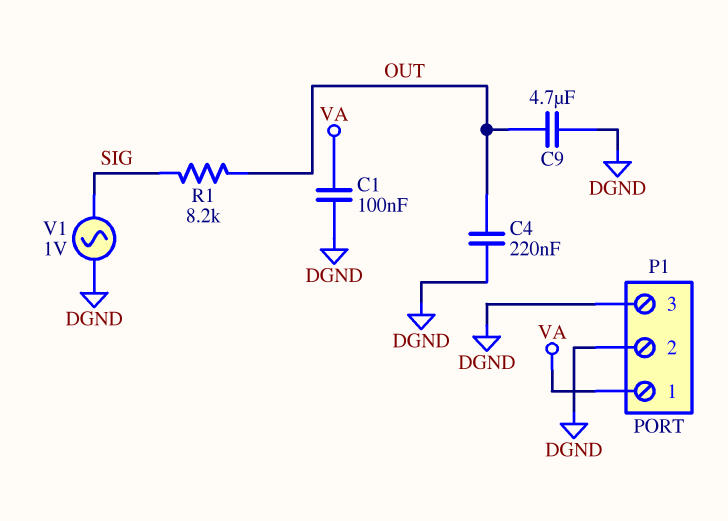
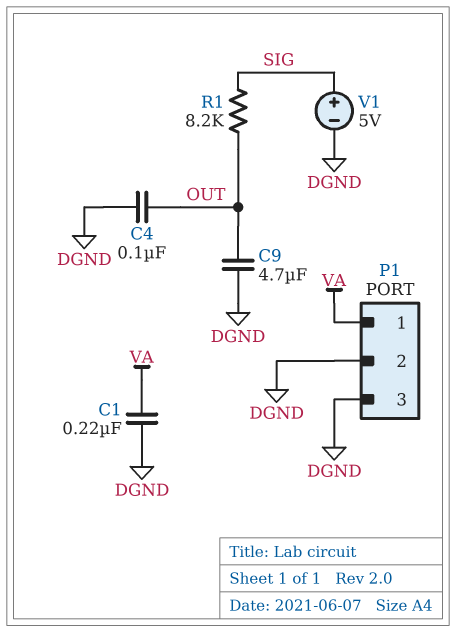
C1: 100nF (DGND, VA) -> 220nF (DGND, VA)
C4: 220nF (DGND, OUT) -> 100nF (DGND, OUT)
V1: AC 1V (DGND, SIG) -> 5V (plus SIG, minus DGND)

